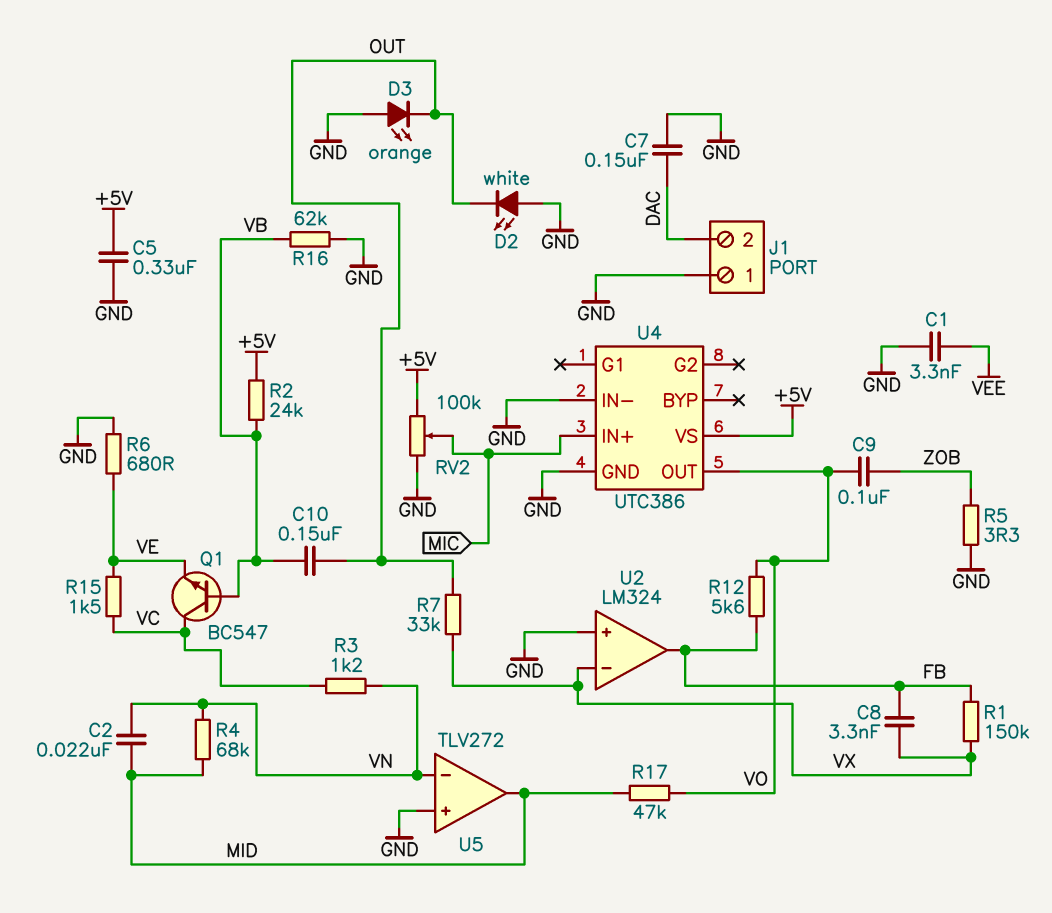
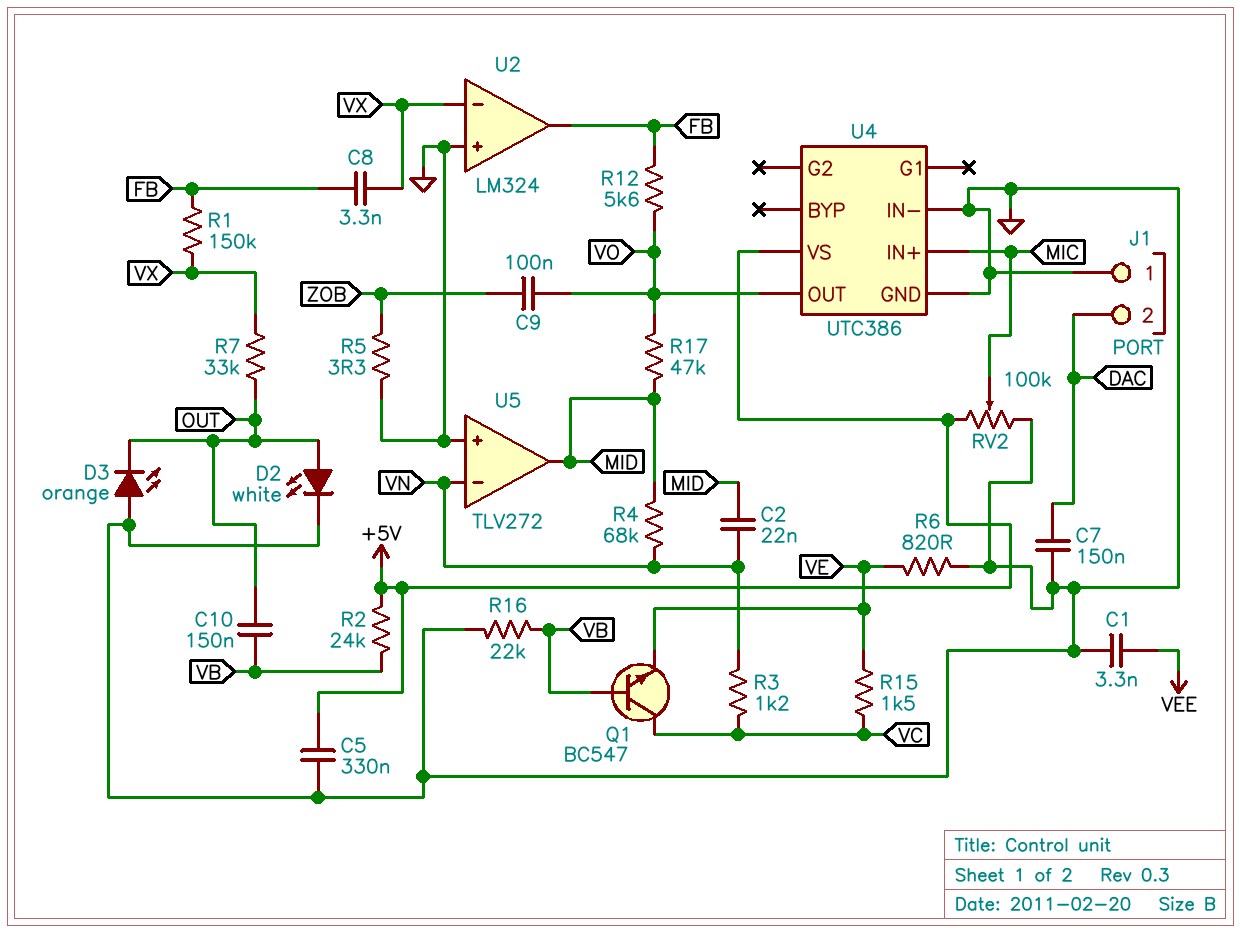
D2: LED white (A GND, K OUT) -> LED white (A OUT, K GND)
R6: 680 (GND, VE) -> 820 (GND, VE)
R16: 62k (GND, VB) -> 22k (GND, VB)

